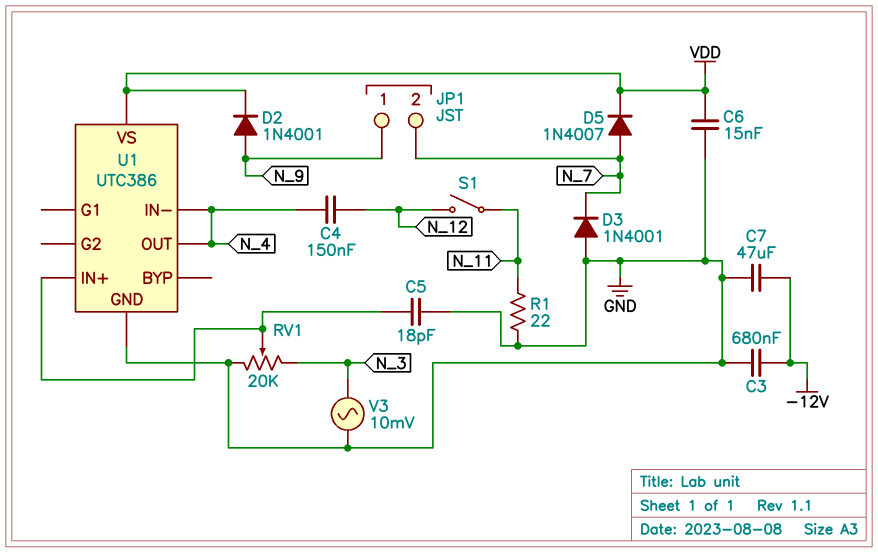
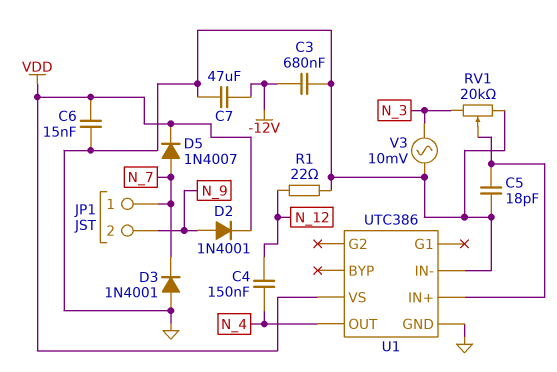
JP1 pin 1: N_9 -> N_7
JP1 pin 2: N_7 -> N_9
R1: 22 (GND, N_11) -> 22 (GND, N_12)
S1: switch (N_11, N_12) -> none
U1 pin IN-: N_4 -> GND

